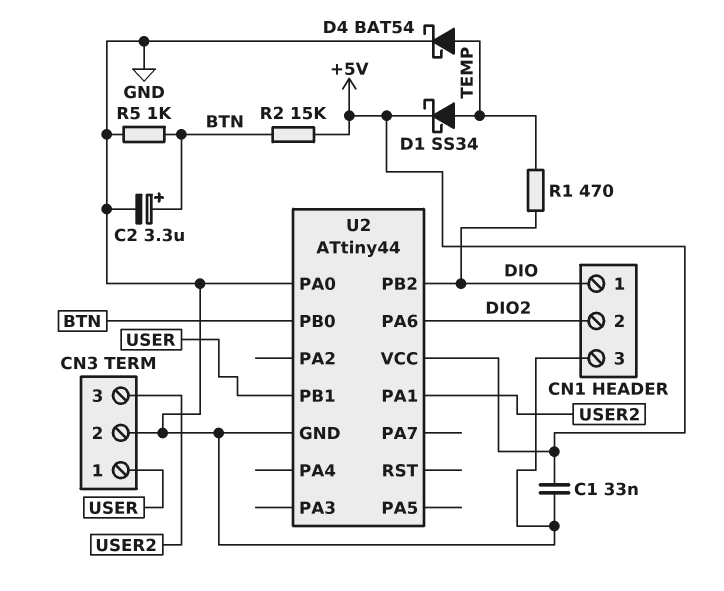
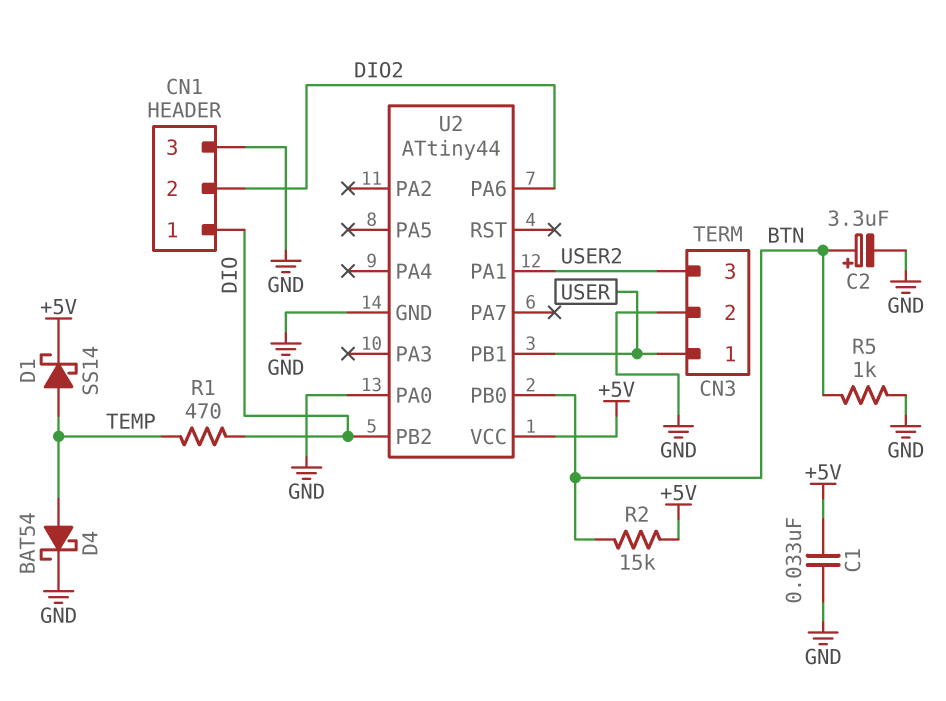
D1: schottky SS34 (A TEMP, K +5V) -> schottky SS14 (A TEMP, K +5V)

